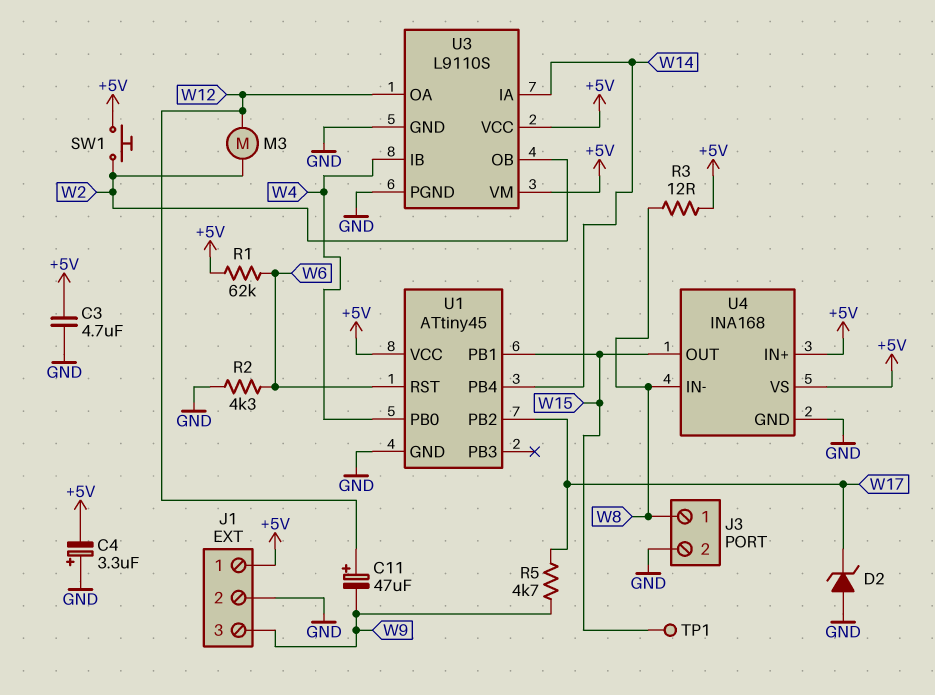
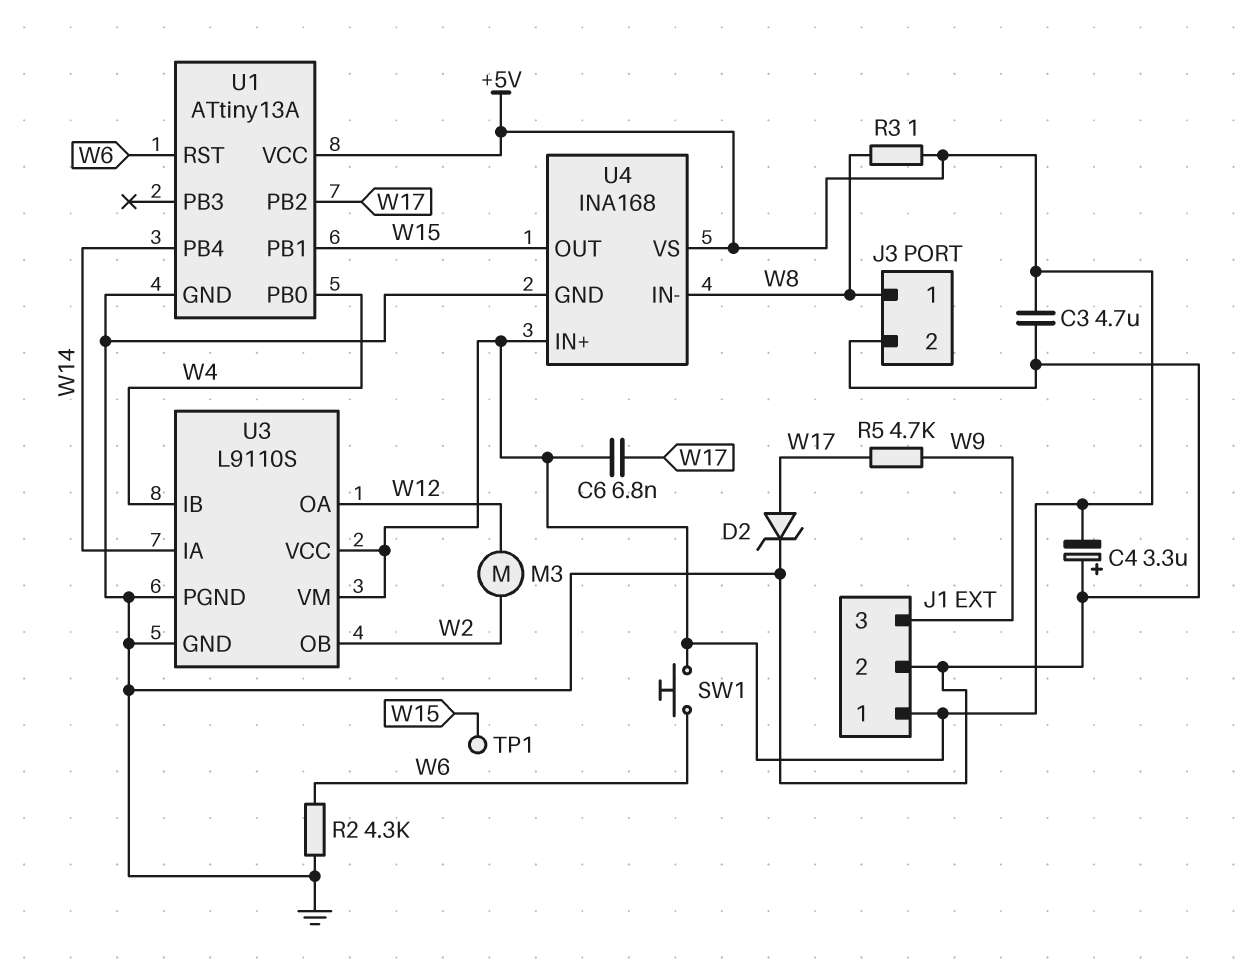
C6: none -> 6.8nF (+5V, W17)
C11: 47uF (plus W12, minus W9) -> none
D2: zener (A GND, K W17) -> zener (A W17, K GND)
R1: 62k (+5V, W6) -> none
R3: 12 (+5V, W8) -> 1 (+5V, W8)
SW1: button (+5V, W2) -> button (+5V, W6)
U1: ATtiny45 -> ATtiny13A

